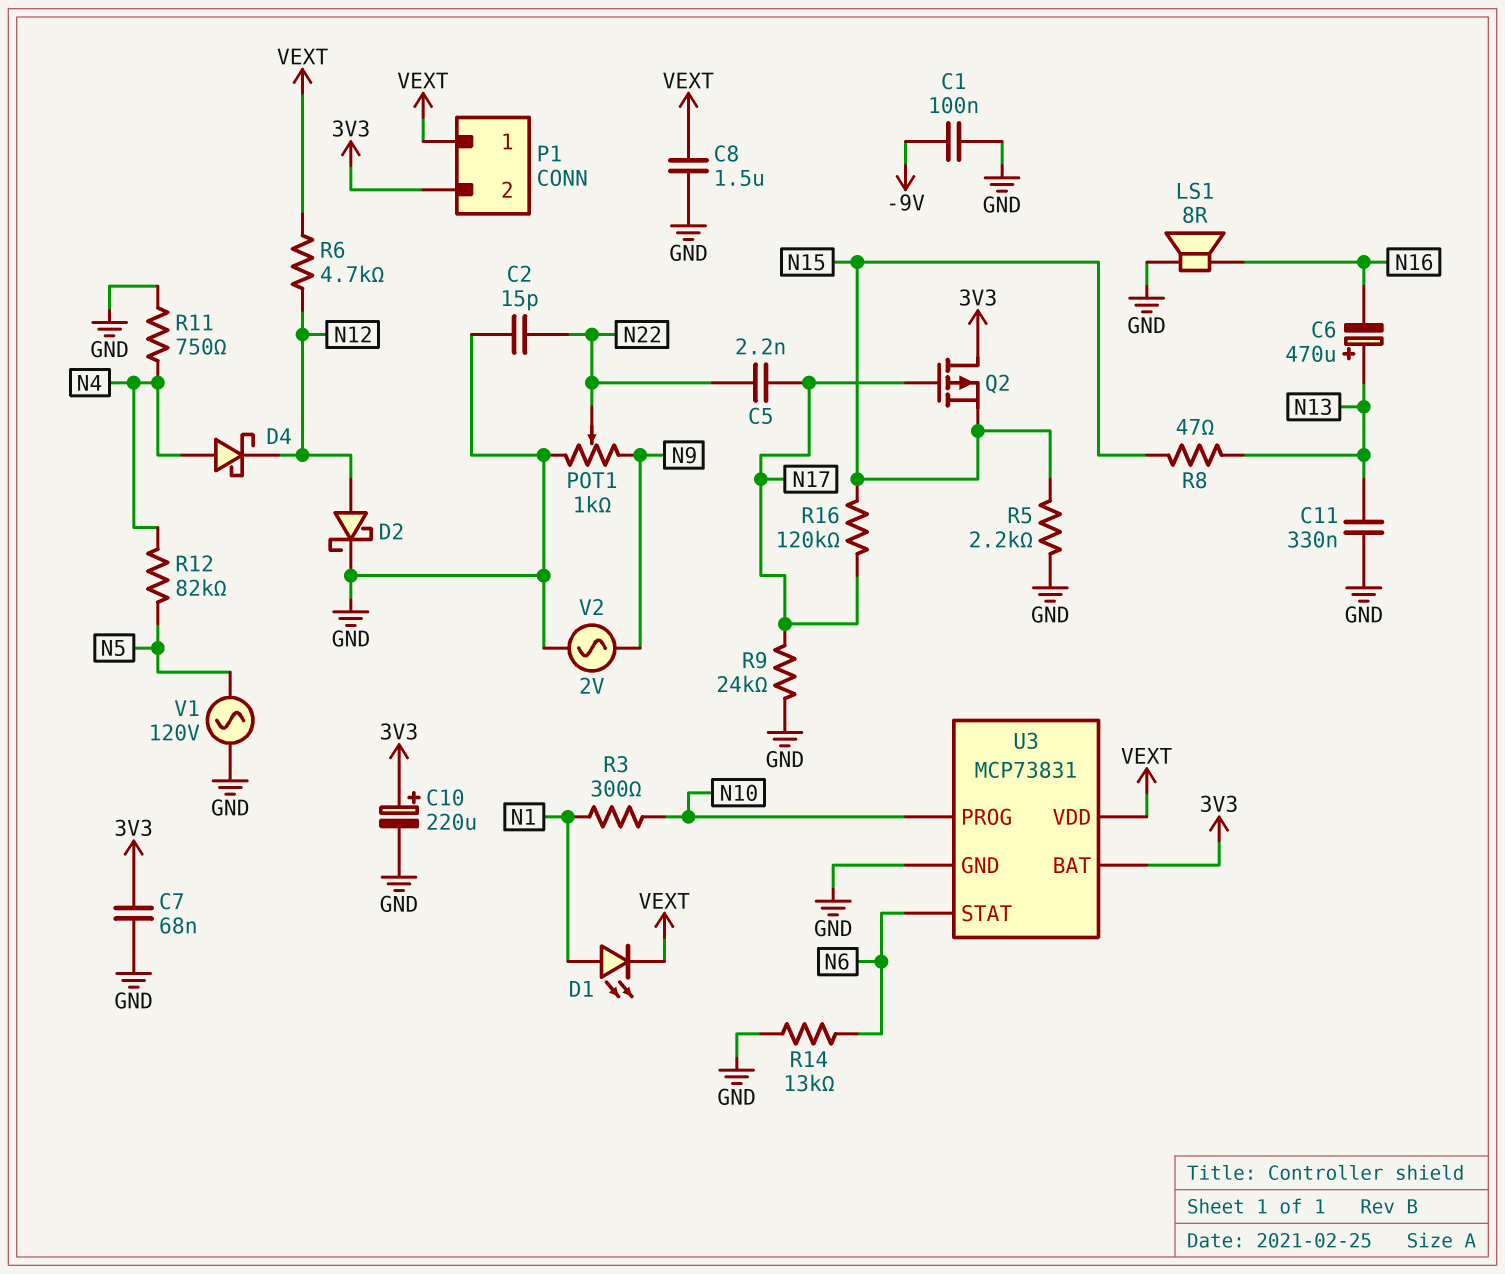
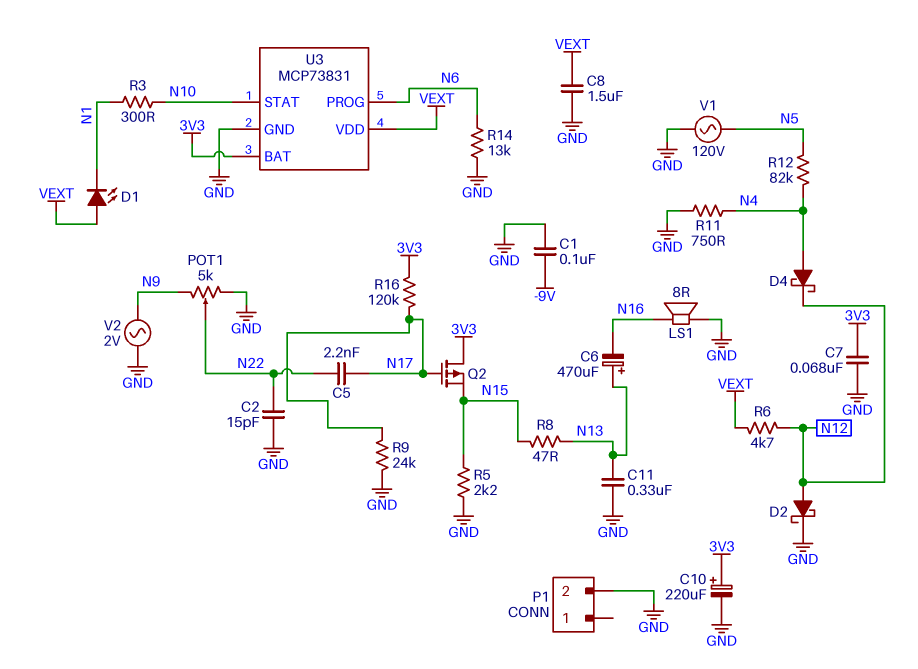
D1: LED (A N1, K VEXT) -> LED (A VEXT, K N1)
P1 pin 1: VEXT -> none
P1 pin 2: 3V3 -> GND
POT1: 1k (GND, N9, wiper N22) -> 5k (GND, N9, wiper N22)
R16: 120k (N15, N17) -> 120k (3V3, N17)
U3 pin PROG: N10 -> N6
U3 pin STAT: N6 -> N10

